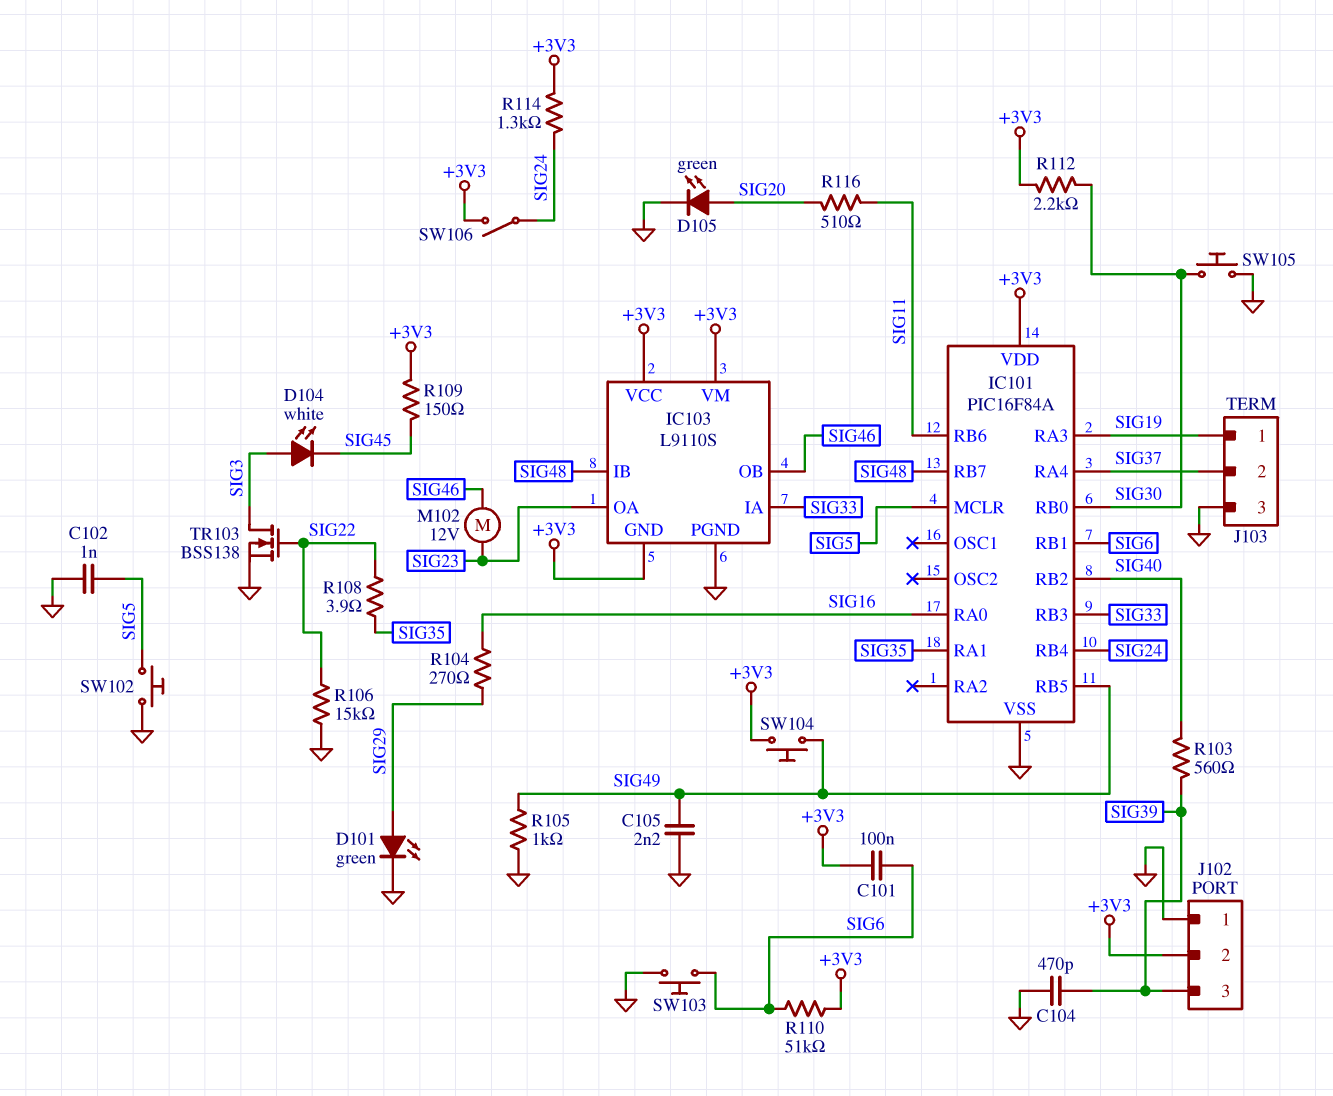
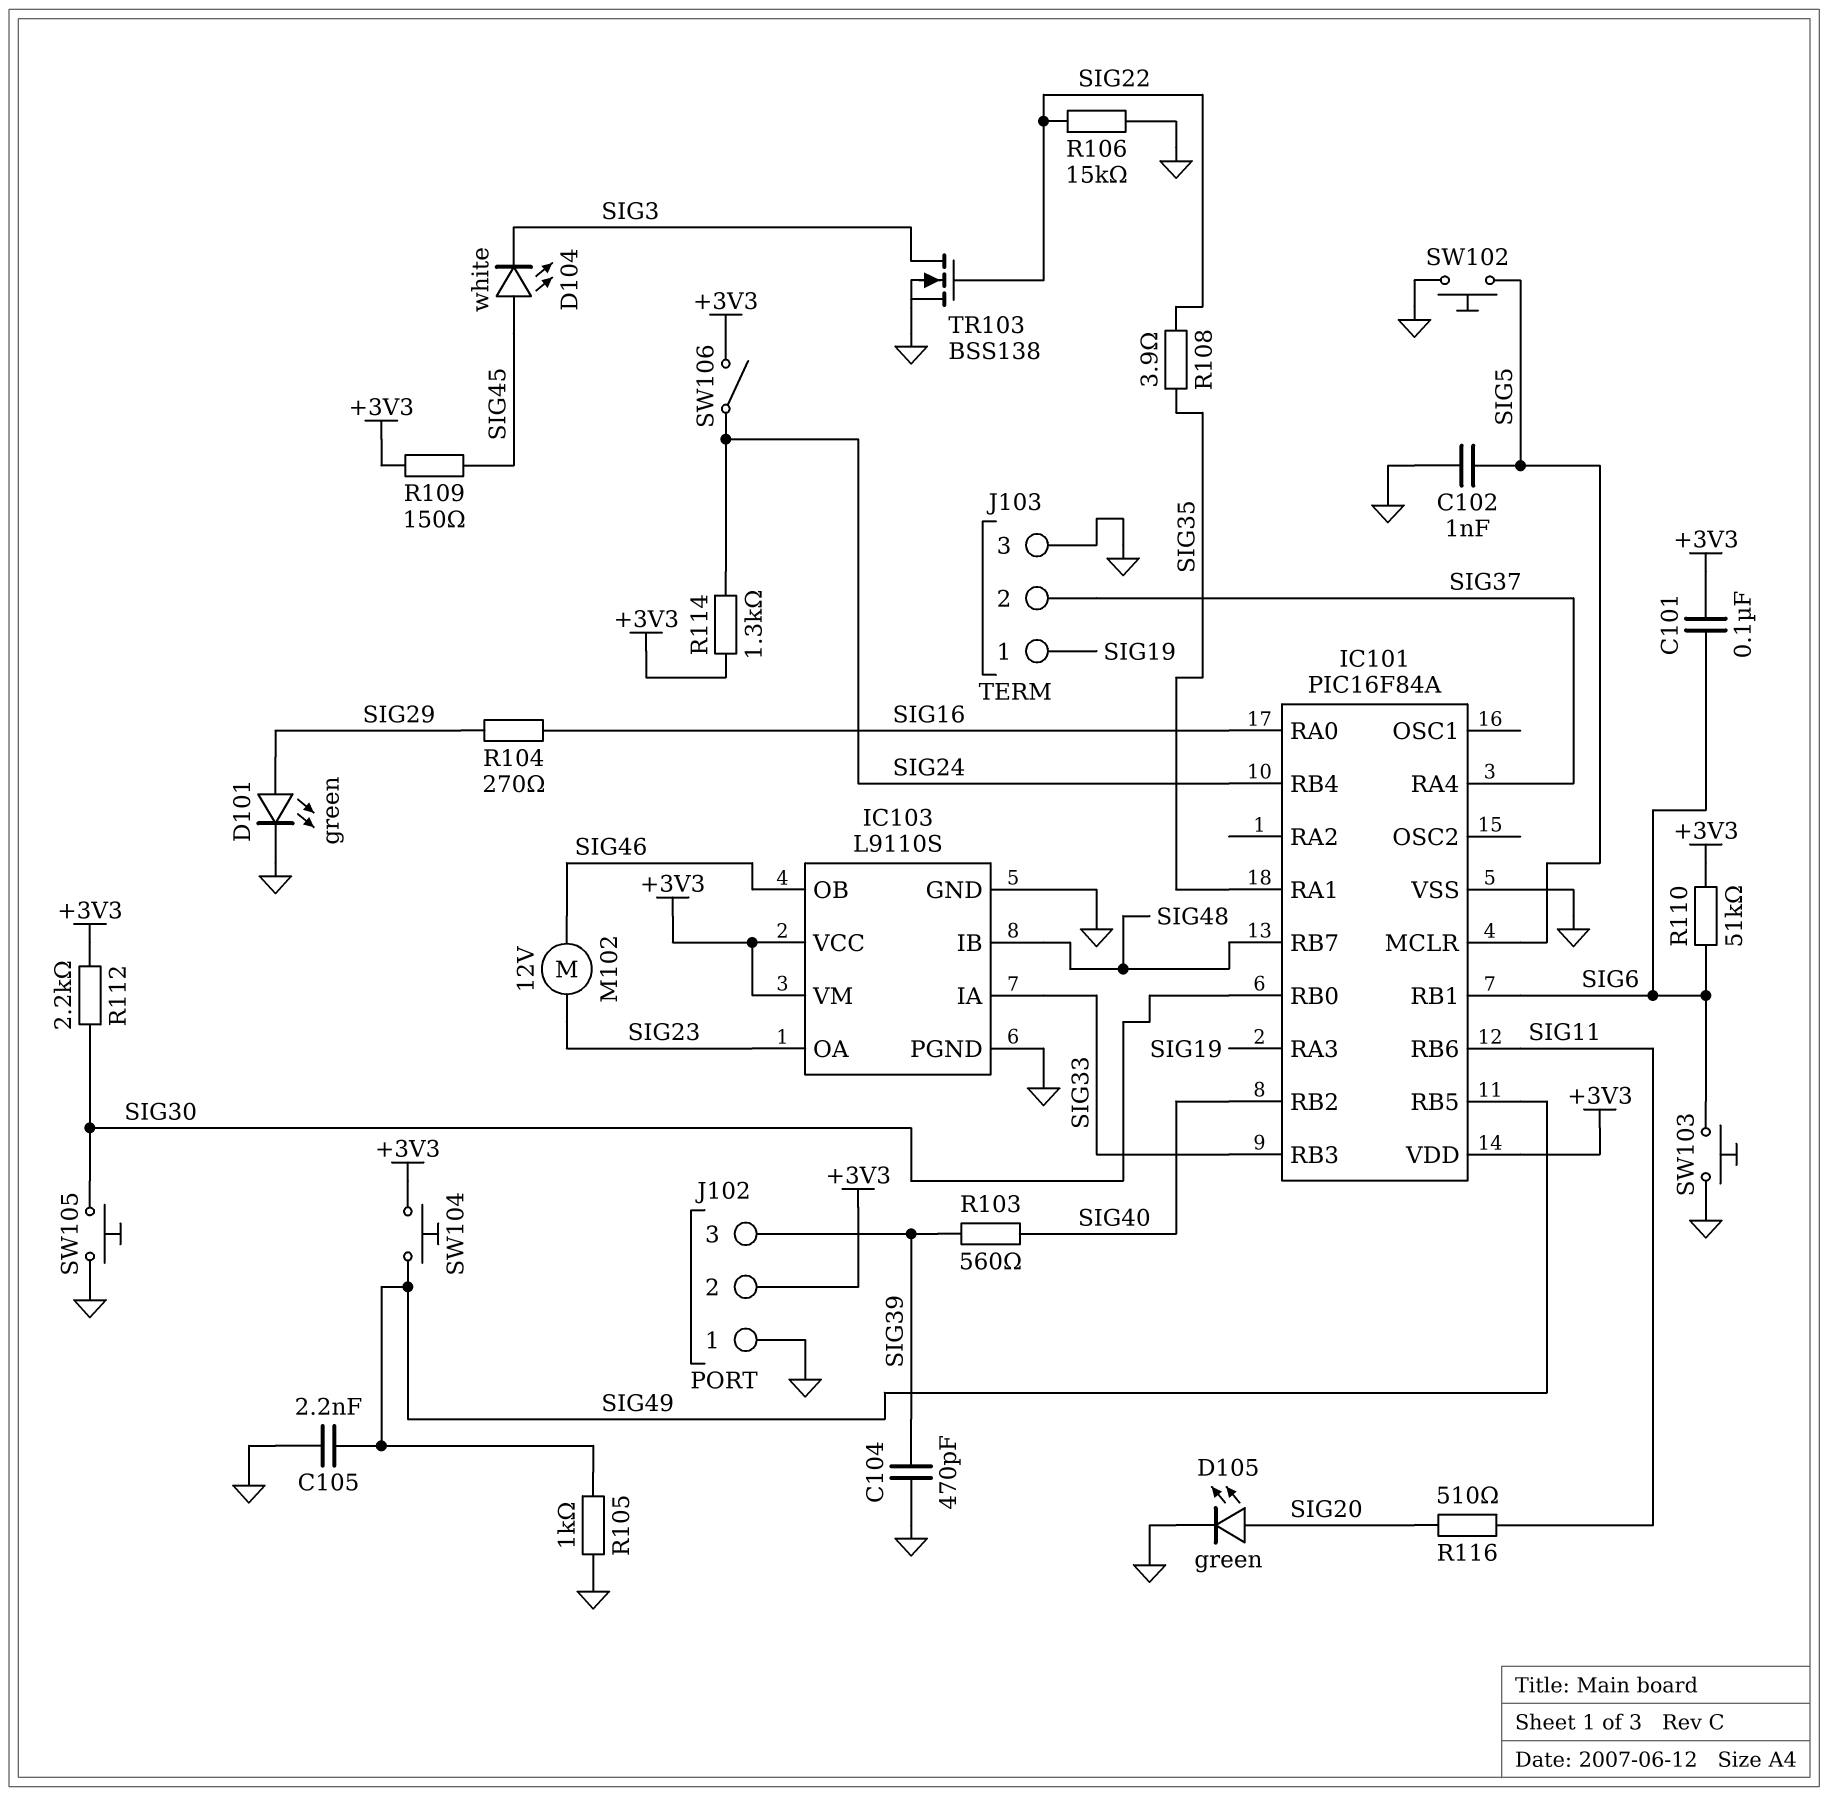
D104: LED white (A SIG3, K SIG45) -> LED white (A SIG45, K SIG3)
IC103 pin GND: +3V3 -> GND

